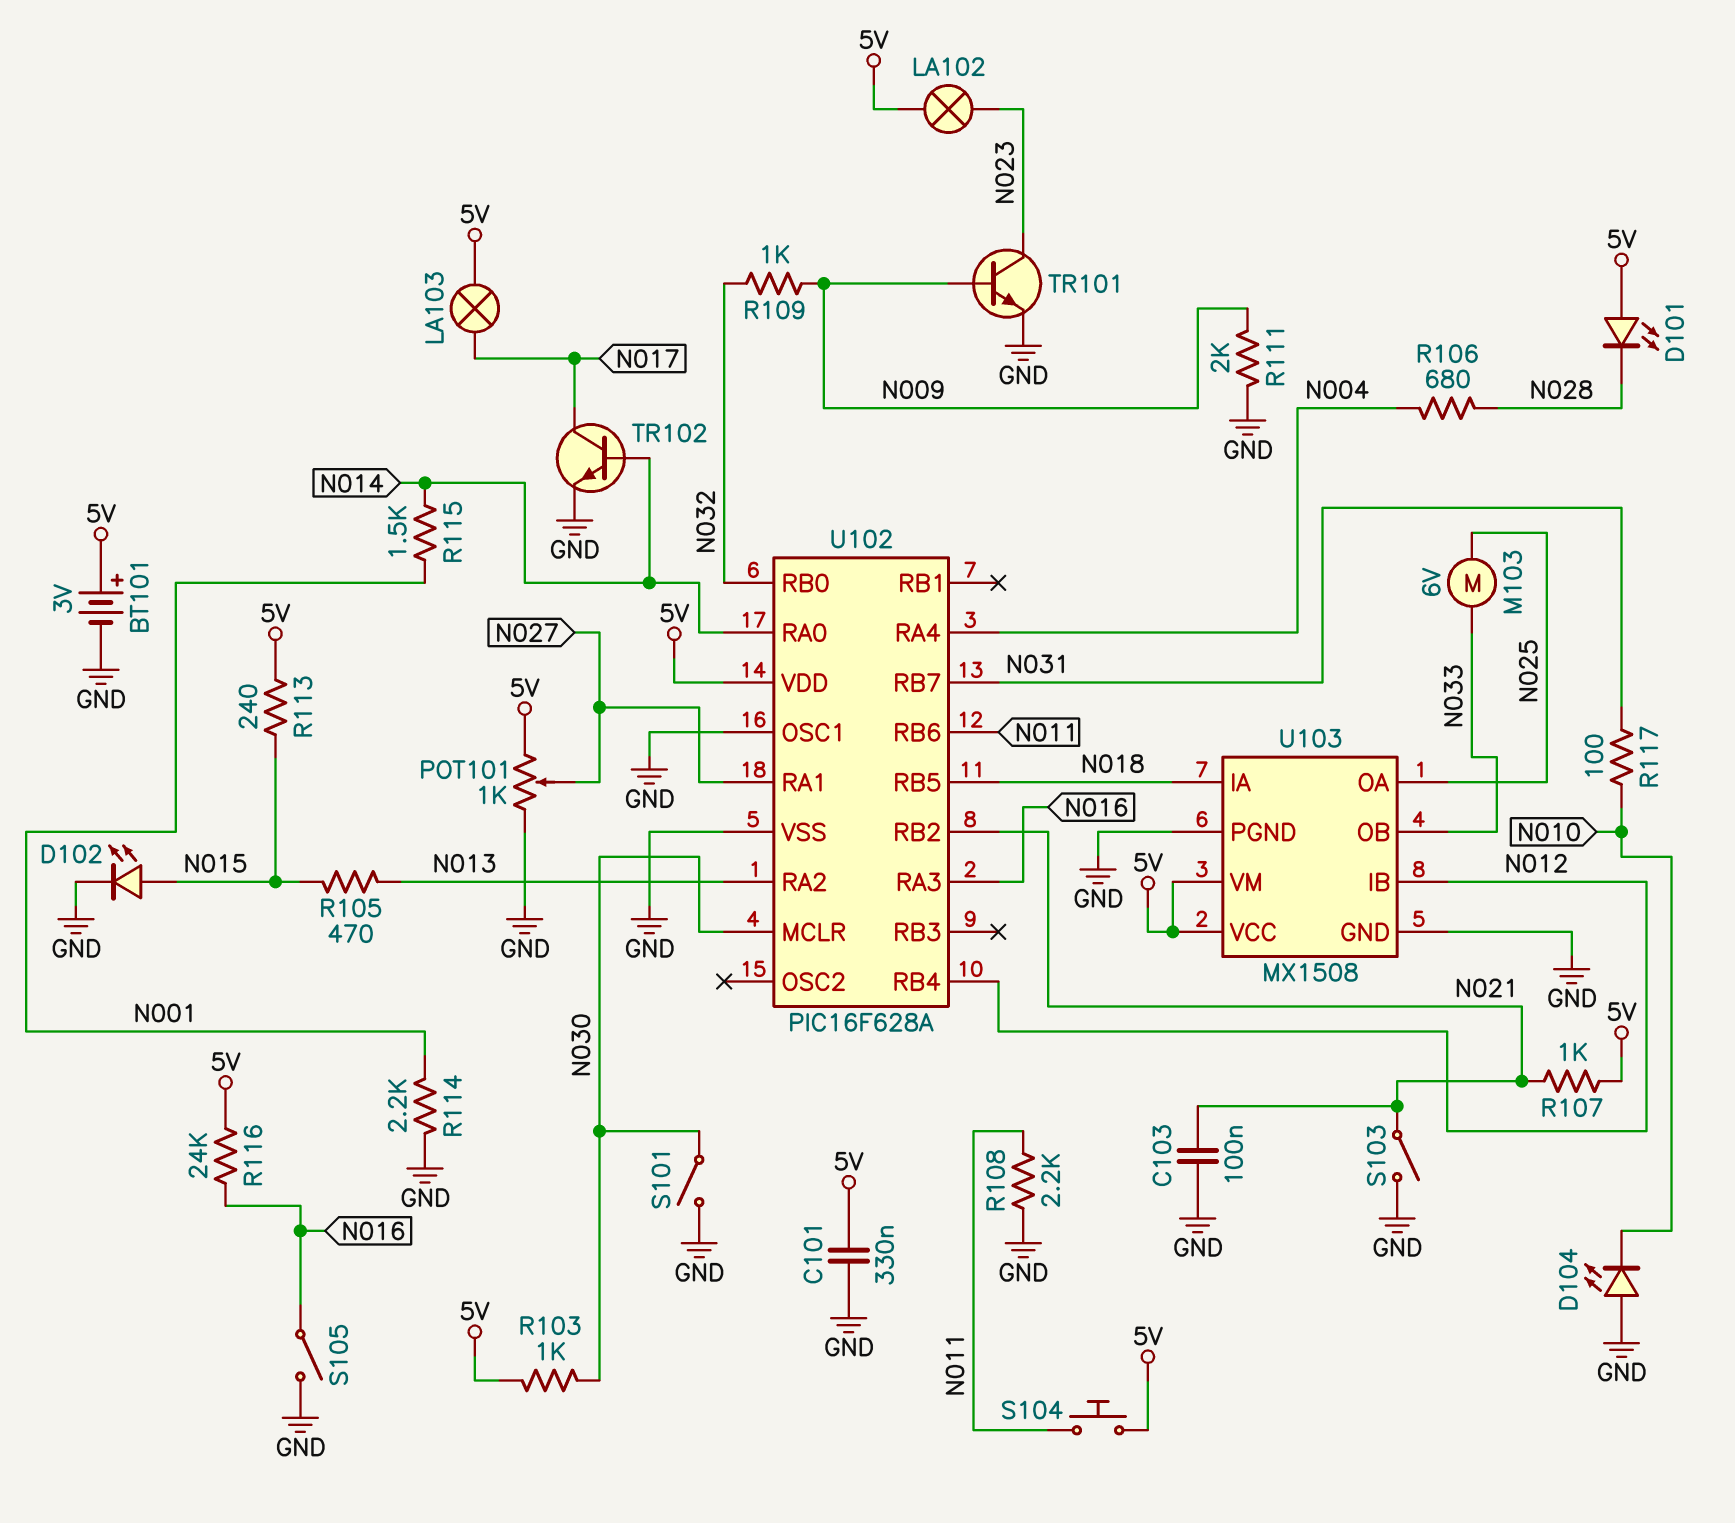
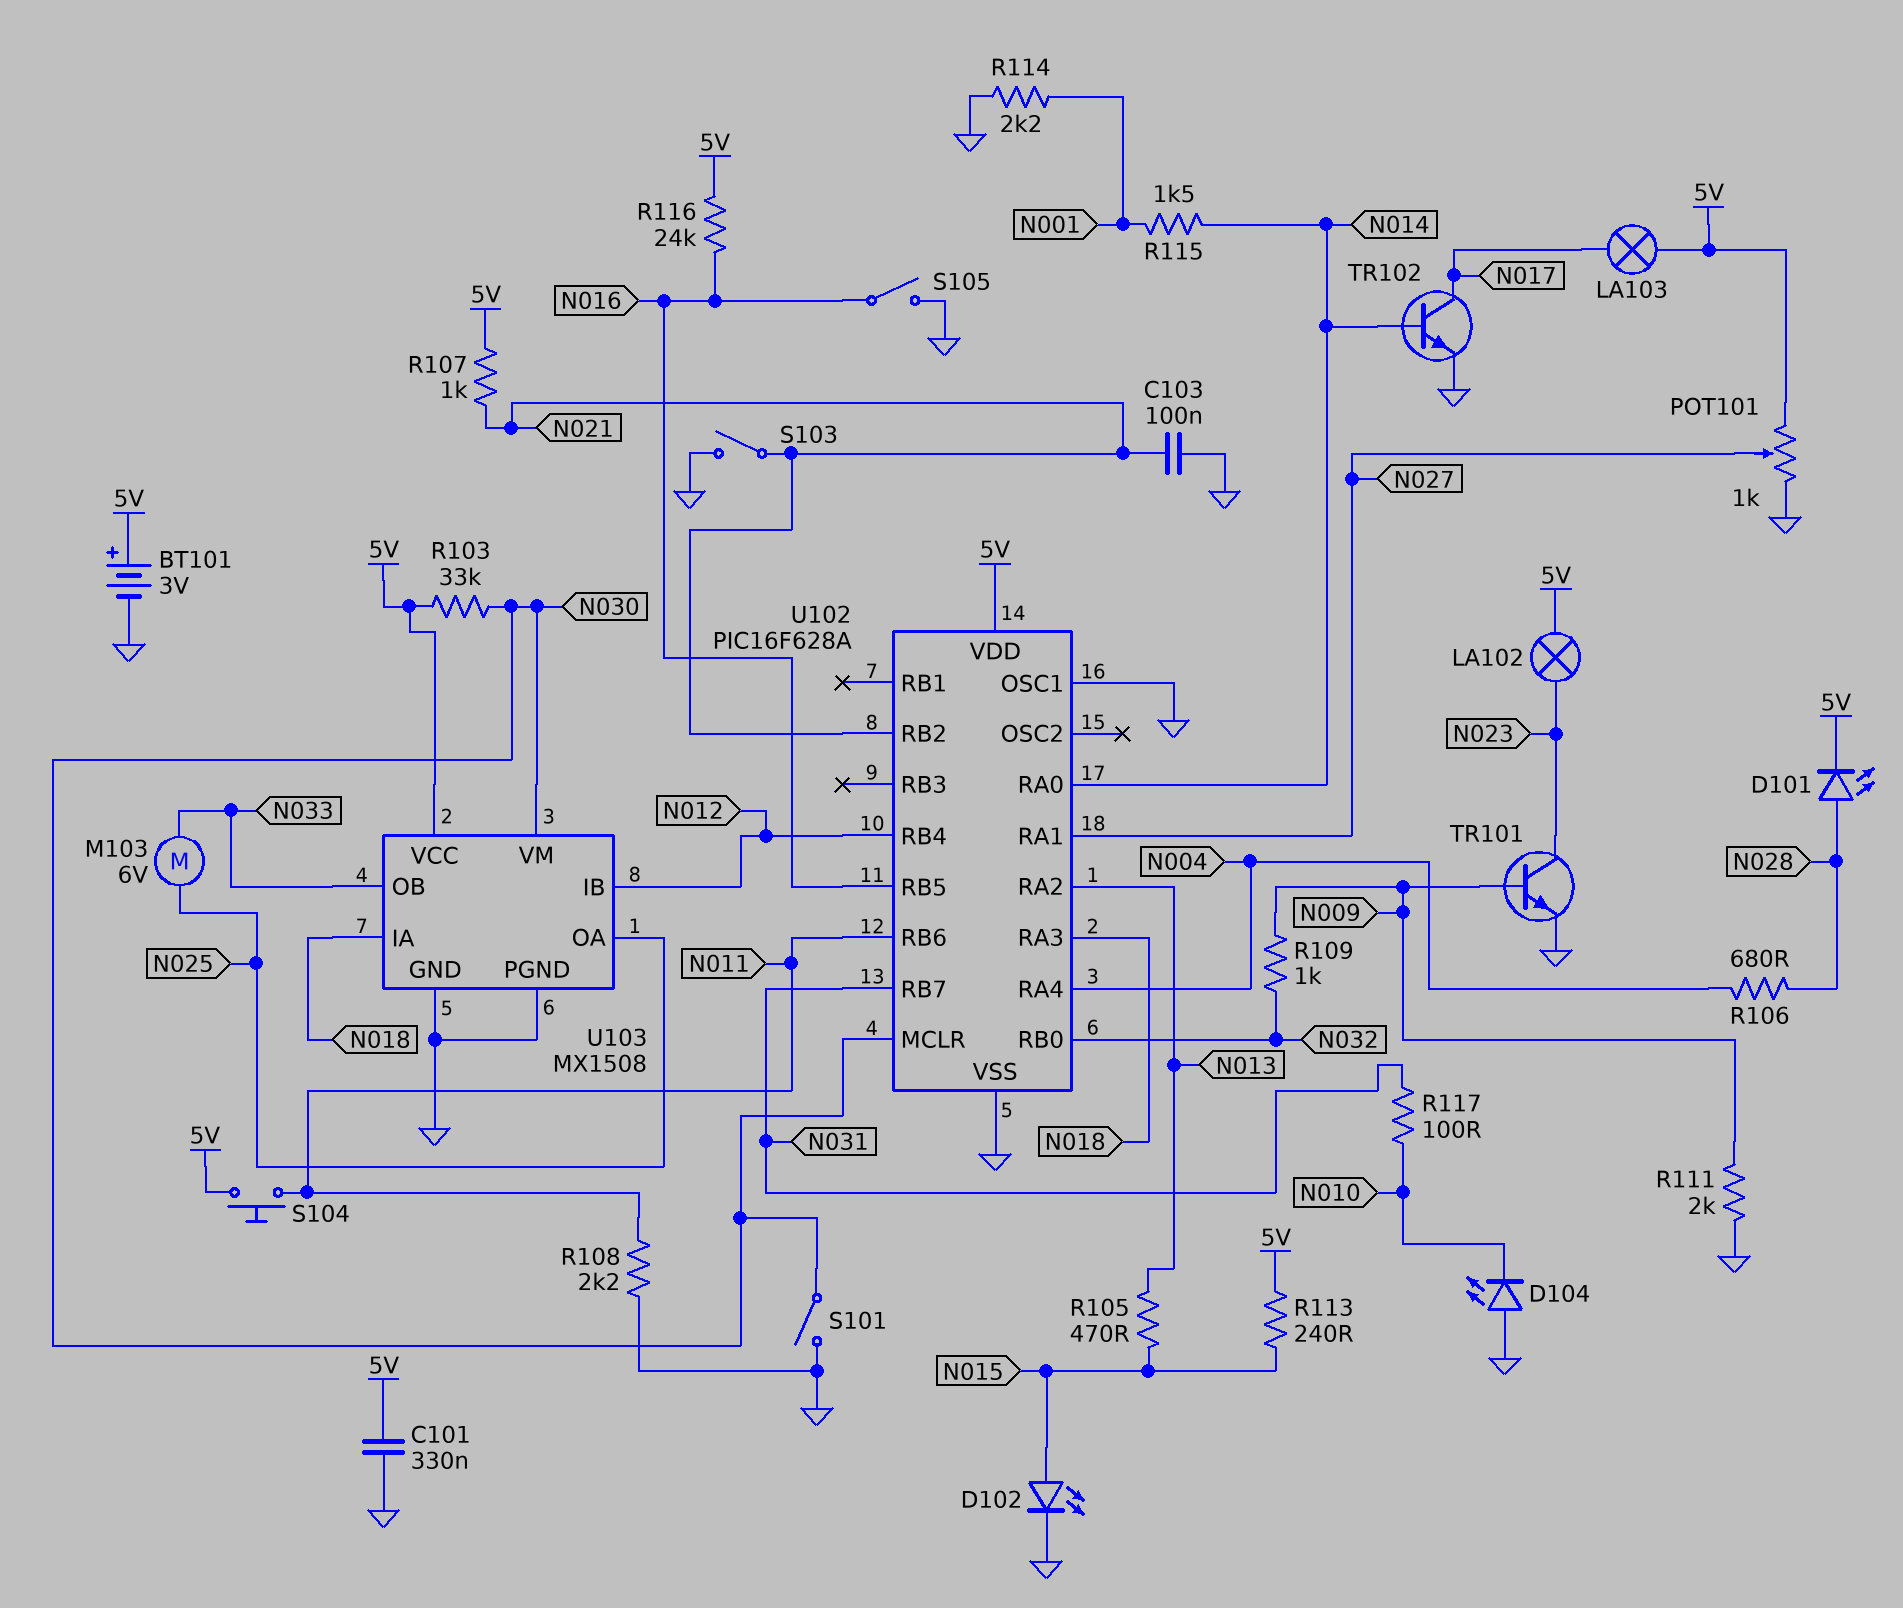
D101: LED (A 5V, K N028) -> LED (A N028, K 5V)
R103: 1k (5V, N030) -> 33k (5V, N030)
U102 pin RA3: N016 -> N018
U102 pin RB5: N018 -> N016
U103 pin VM: 5V -> N030

